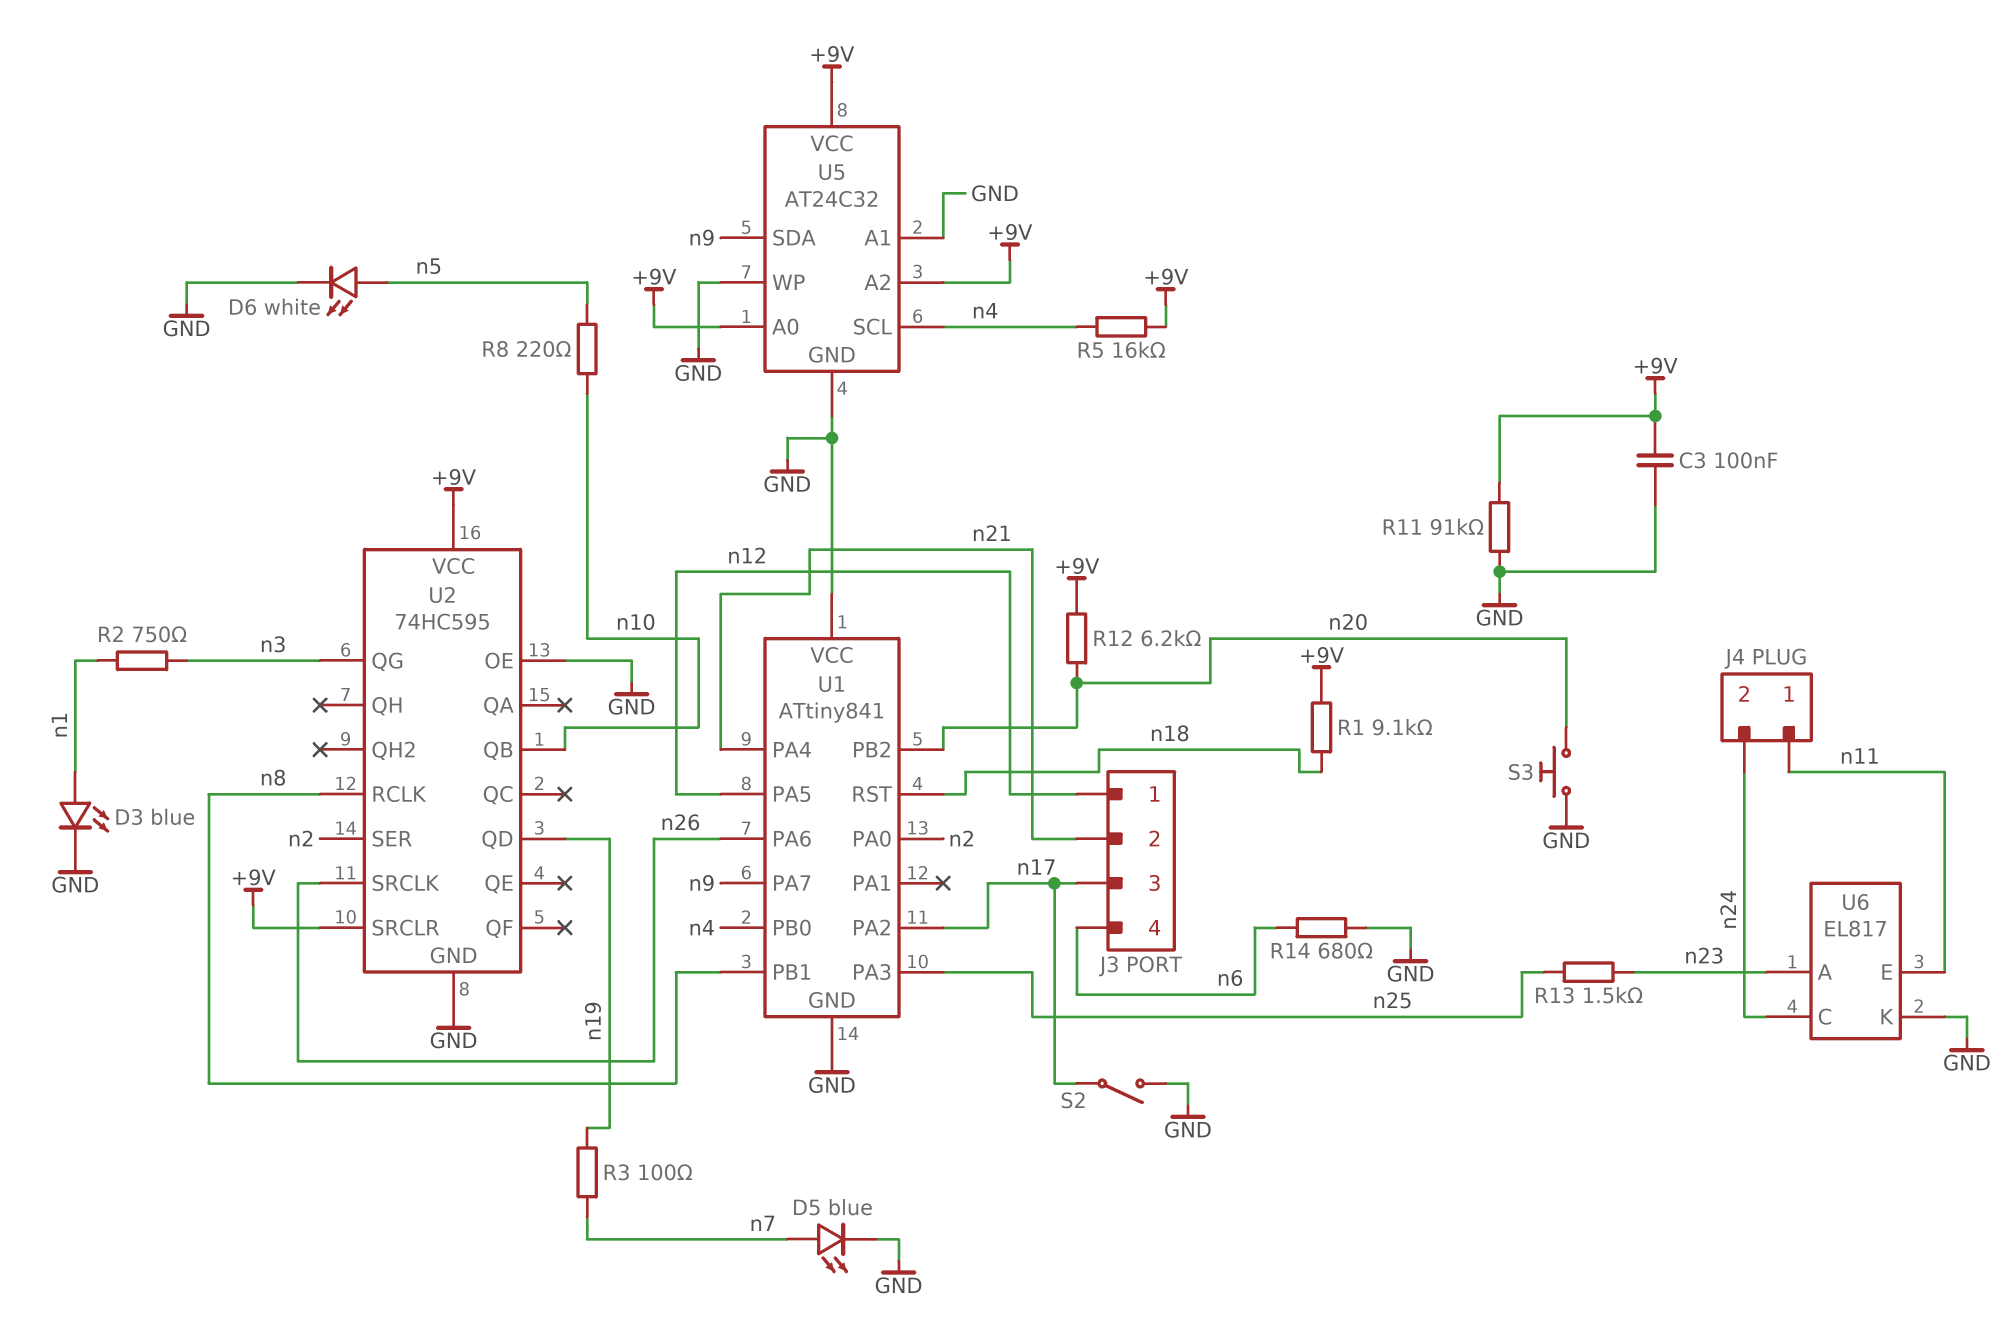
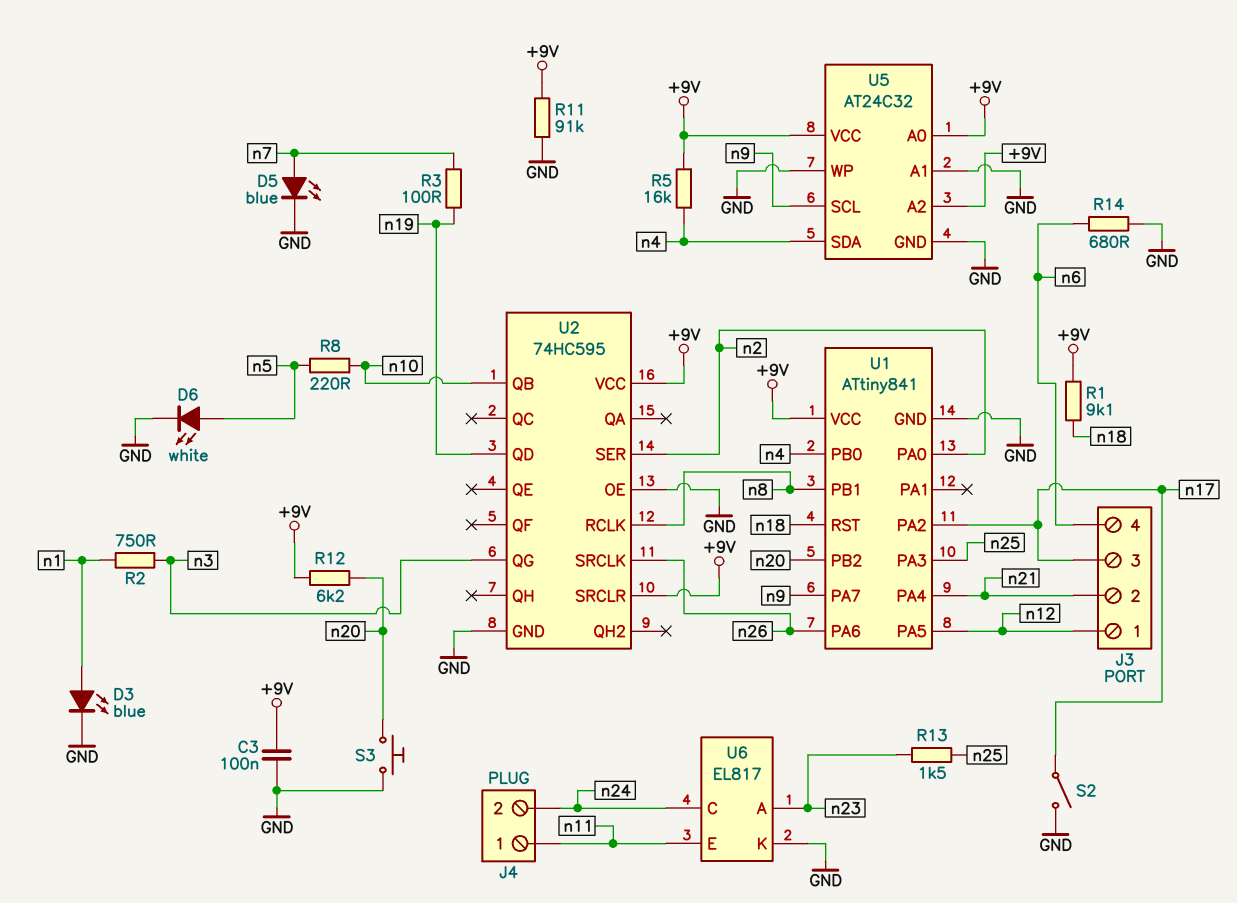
U1 pin VCC: GND -> +9V
U5 pin SCL: n4 -> n9
U5 pin SDA: n9 -> n4

